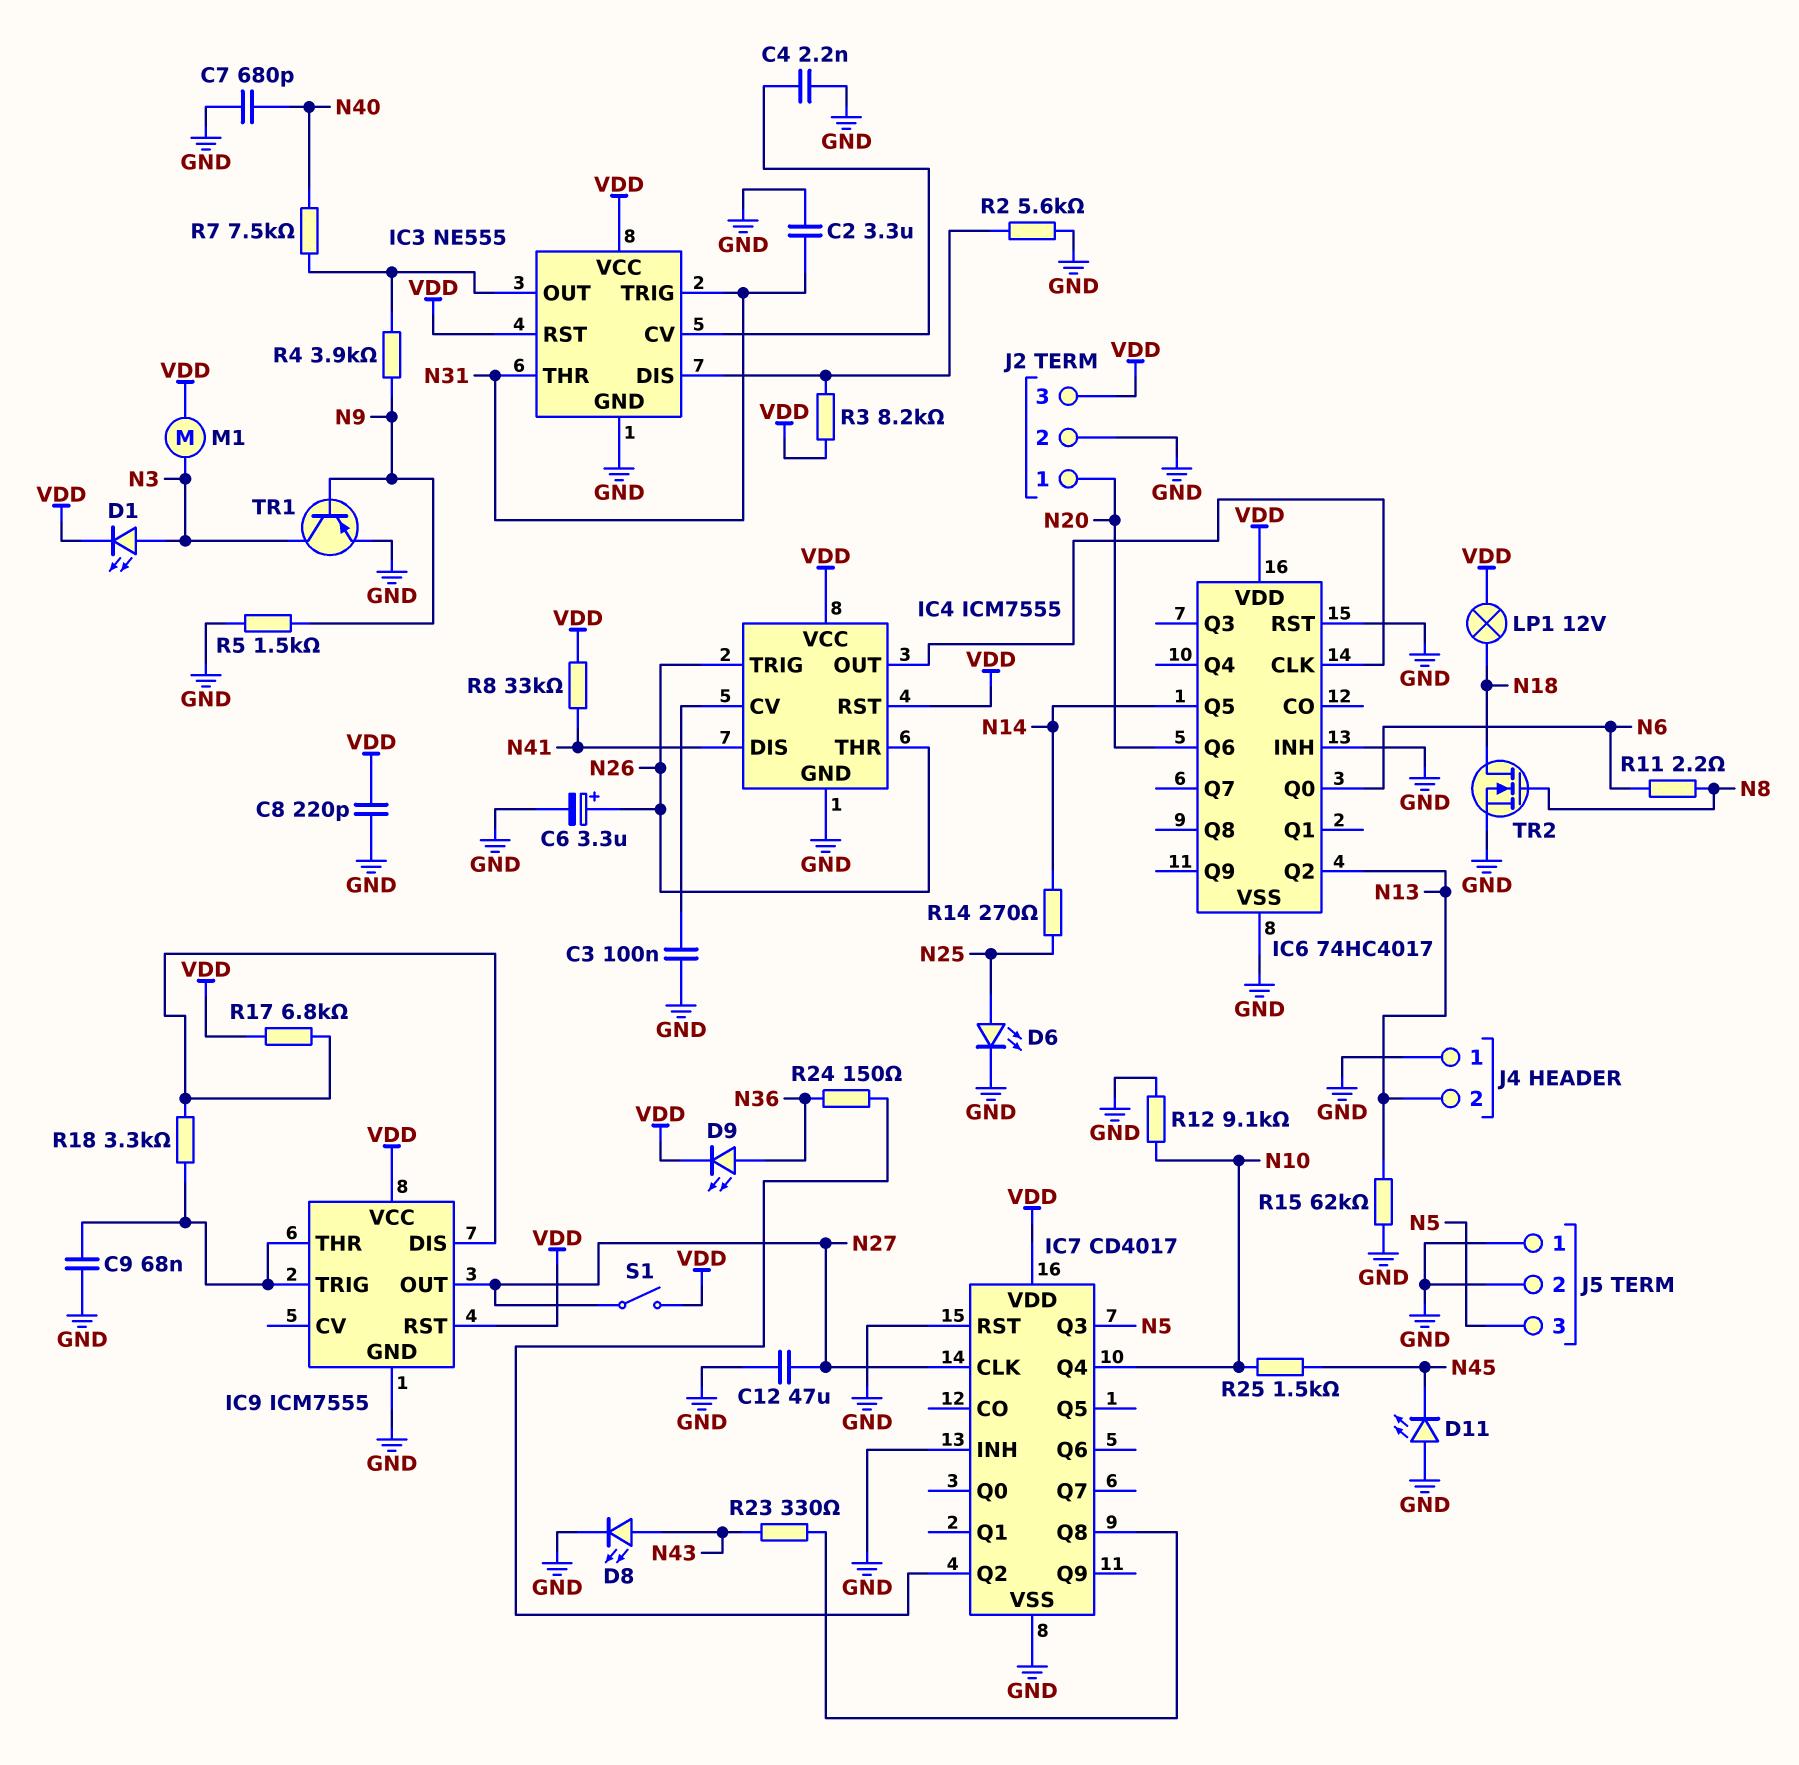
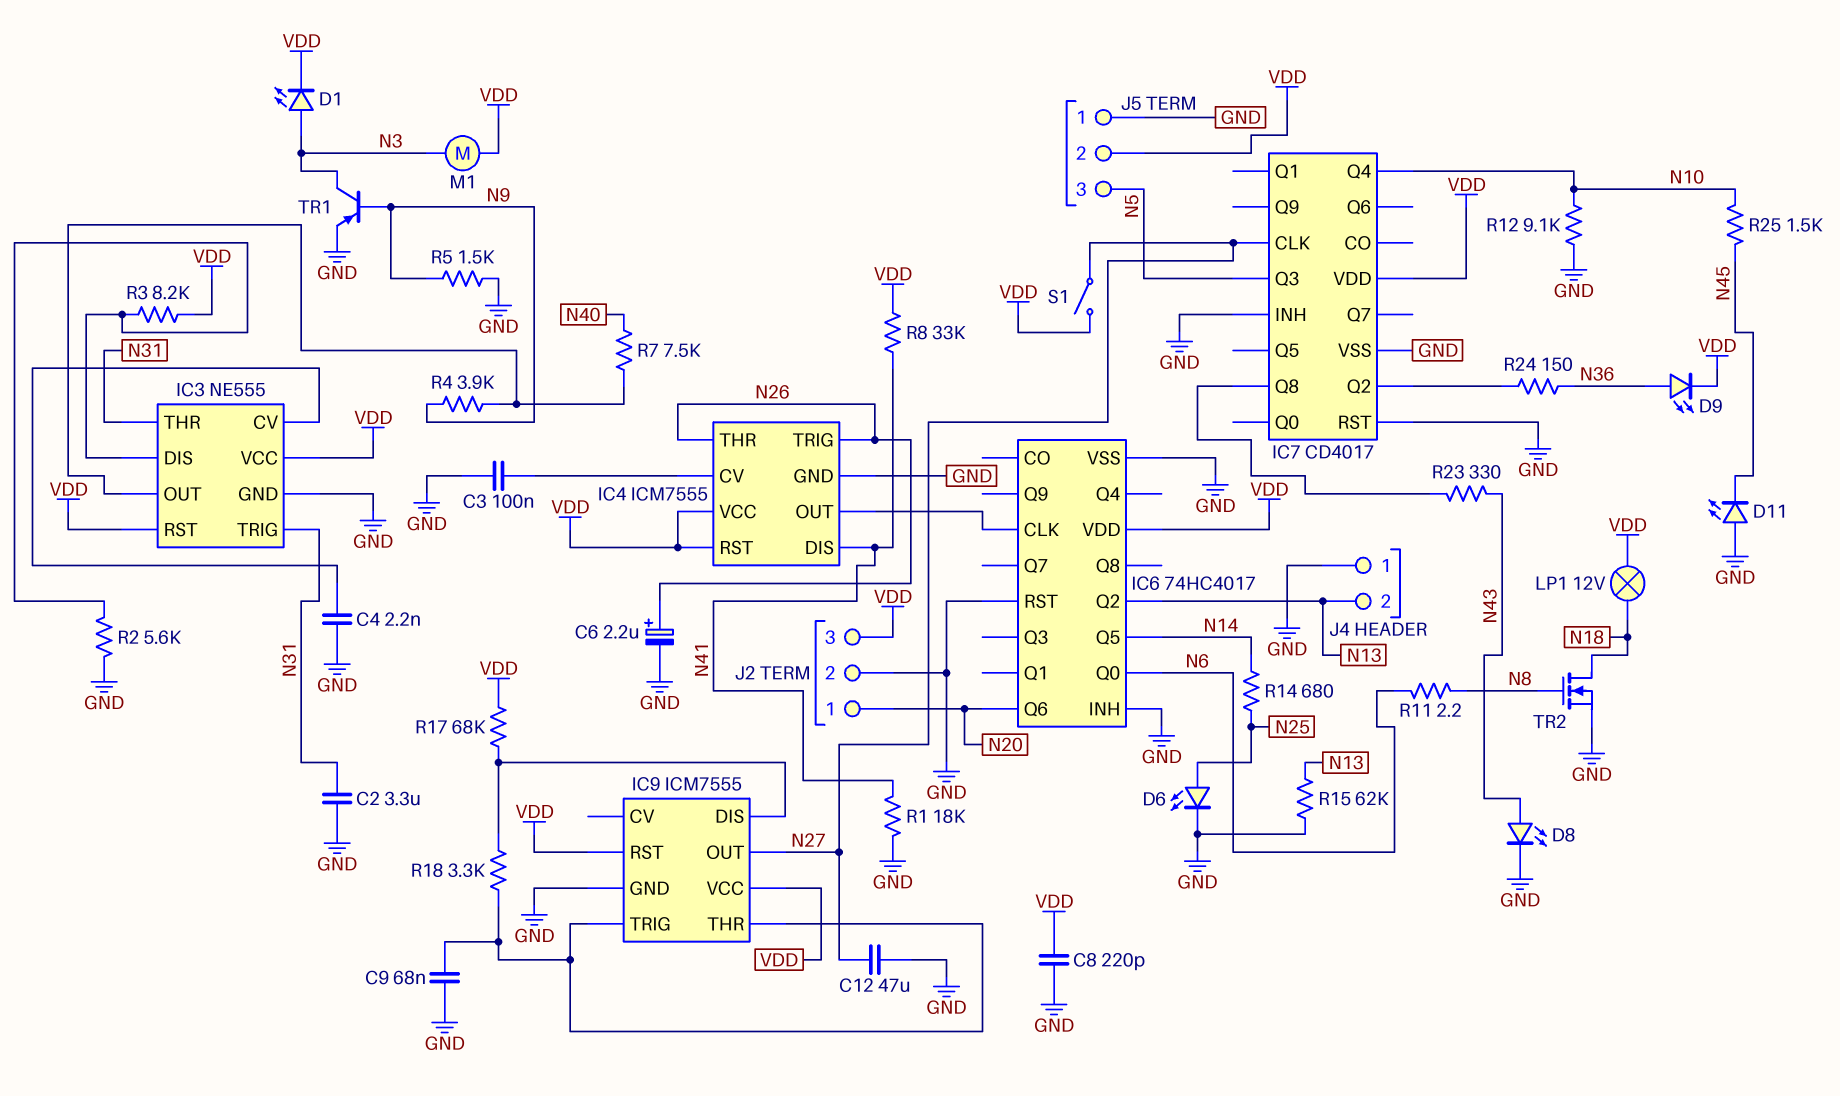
C6: 3.3uF (plus N26, minus GND) -> 2.2uF (plus N26, minus GND)
C7: 680pF (GND, N40) -> none
J5 pin 2: GND -> VDD
R1: none -> 18k (GND, N41)
R14: 270 (N14, N25) -> 680 (N14, N25)
R17: 6.8k (IC9/DIS, VDD) -> 68k (IC9/DIS, VDD)

